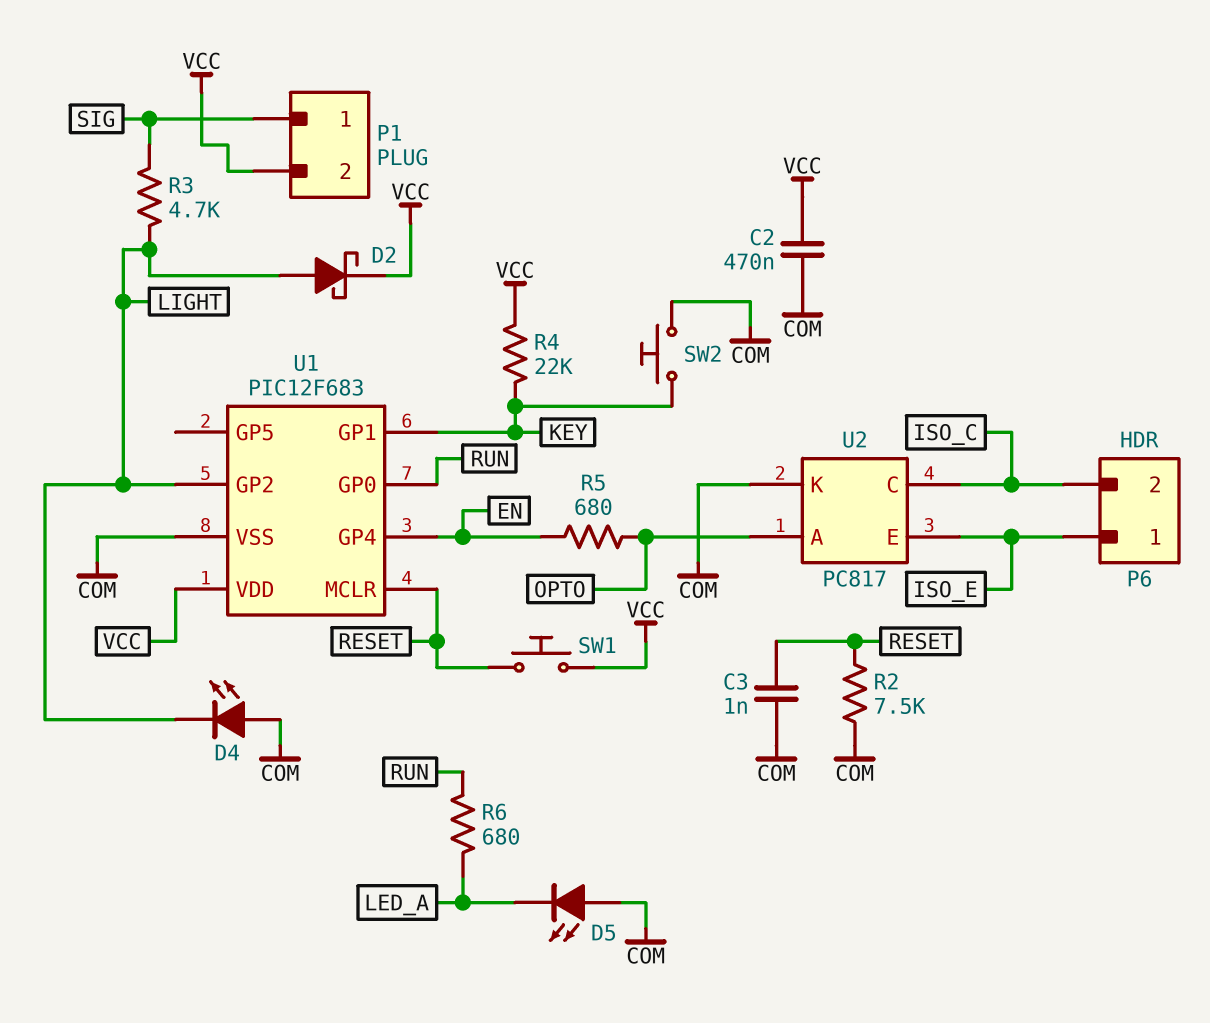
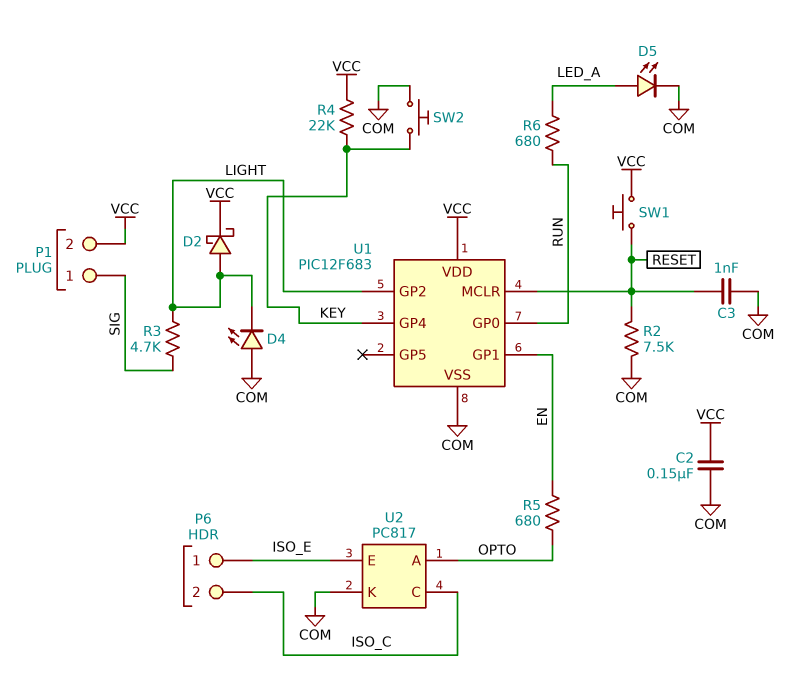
C2: 470nF (COM, VCC) -> 150nF (COM, VCC)
D5: LED (A COM, K LED_A) -> LED (A LED_A, K COM)
U1 pin GP1: KEY -> EN
U1 pin GP4: EN -> KEY

